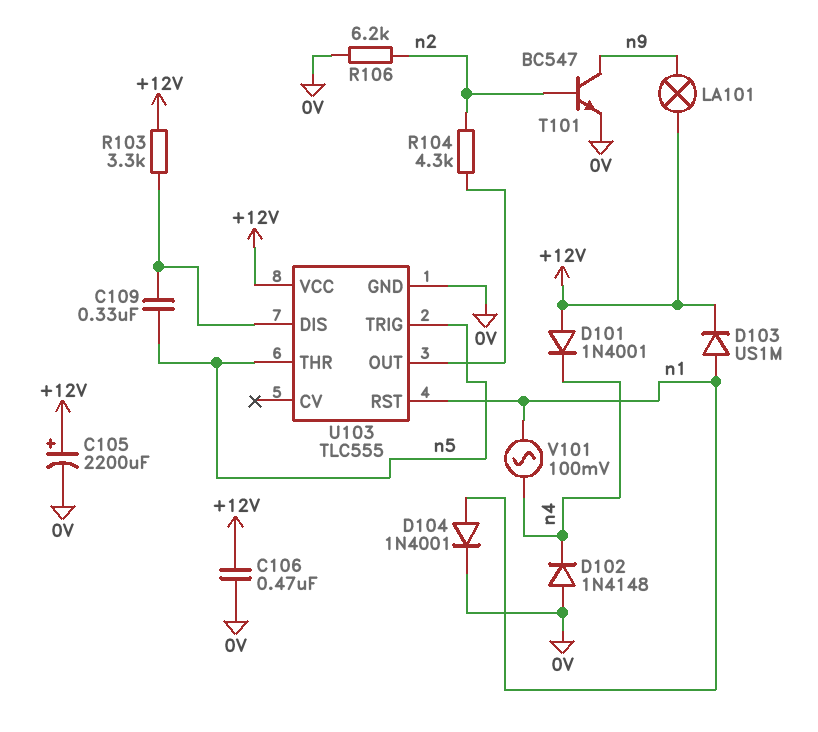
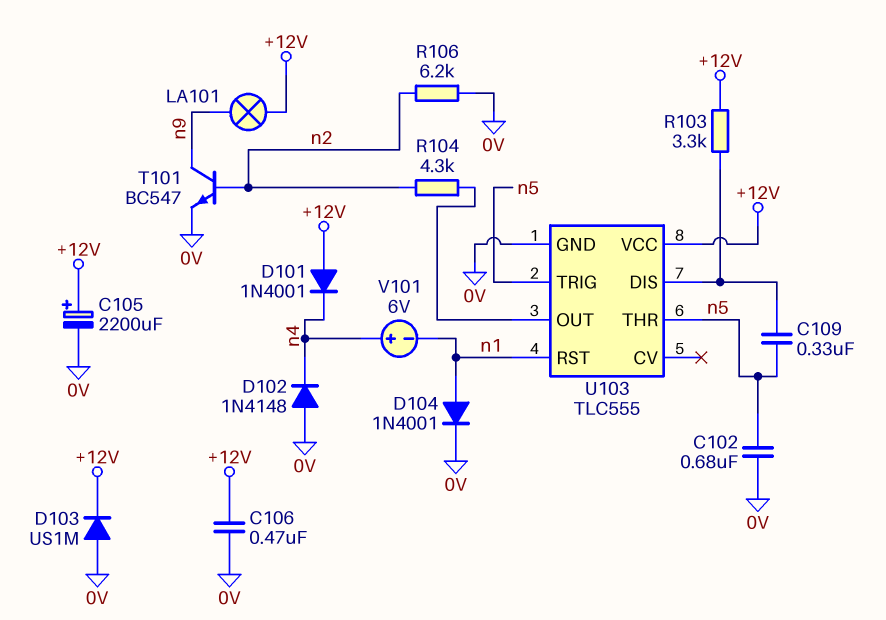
C102: none -> 680nF (0V, n5)
D103: diode US1M (A n1, K +12V) -> diode US1M (A 0V, K +12V)
V101: AC 100mV (n1, n4) -> 6V (plus n4, minus n1)

